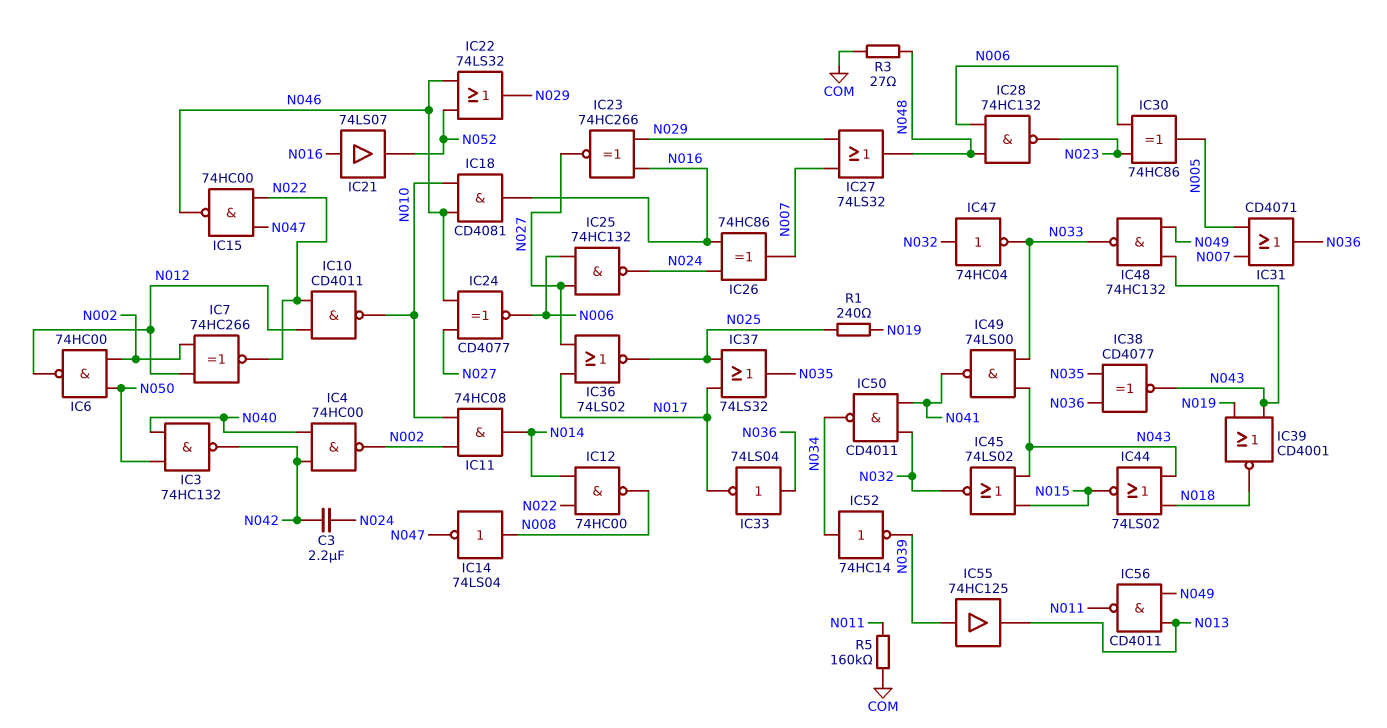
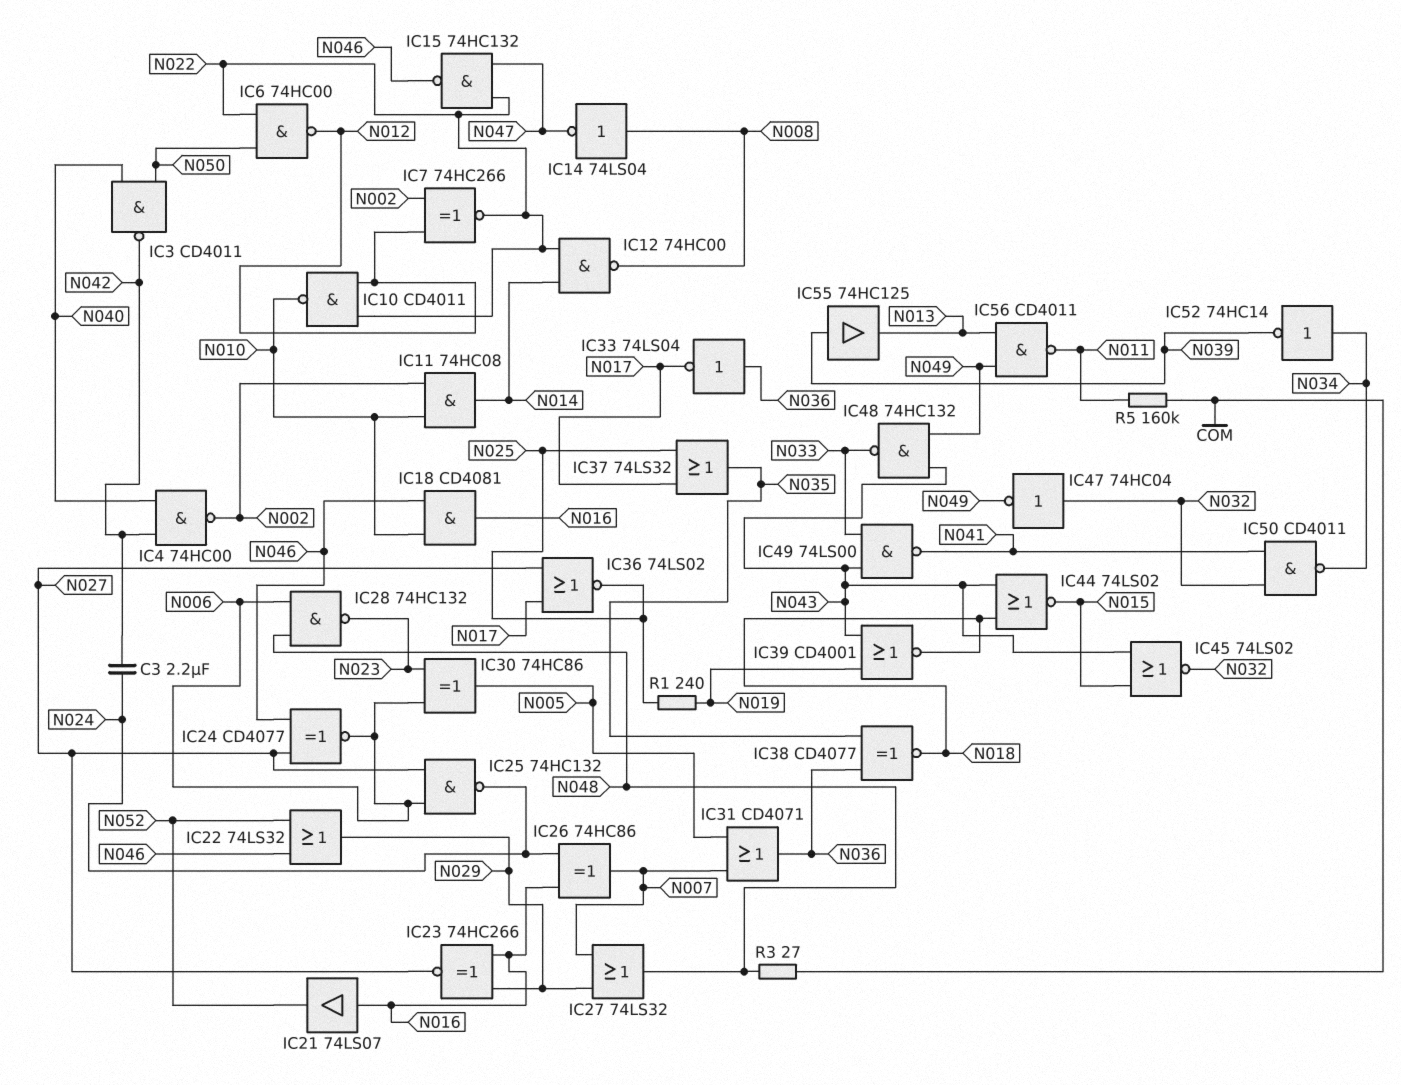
IC3: NAND 74HC132 (in N040, in N050, out N042) -> NAND CD4011 (in N040, in N050, out N042)
IC6: NAND 74HC00 (in N002, in N050, out N012) -> NAND 74HC00 (in N022, in N050, out N012)
IC15: NAND 74HC00 (in N022, in N047, out N046) -> NAND 74HC132 (in N022, in N047, out N046)
IC38: XNOR CD4077 (in N035, in N036, out N043) -> XNOR CD4077 (in N035, in N036, out N018)
IC47: NOT 74HC04 (in N032, out N033) -> NOT 74HC04 (in N032, out N049)

